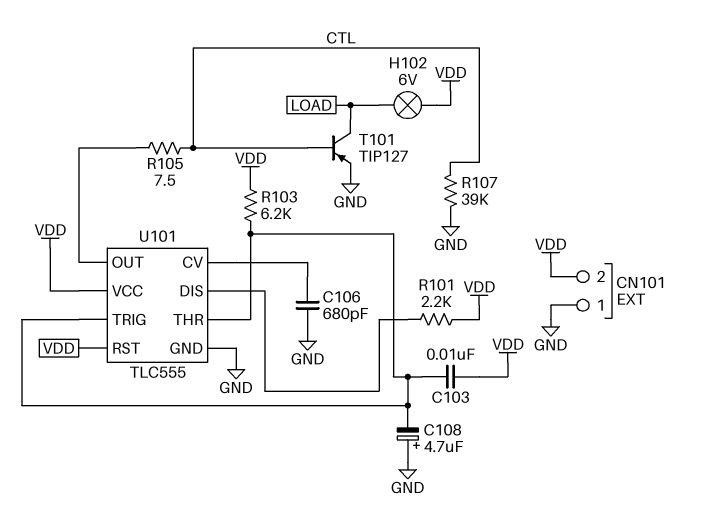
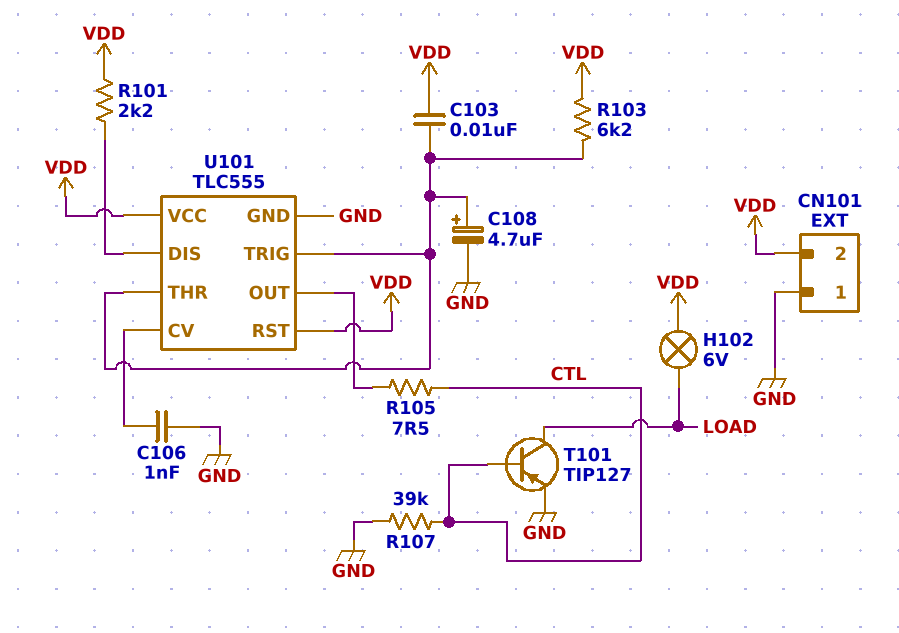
C106: 680pF (GND, U101/CV) -> 1nF (GND, U101/CV)
C108: 4.7uF (plus GND, minus U101/THR) -> 4.7uF (plus U101/THR, minus GND)

